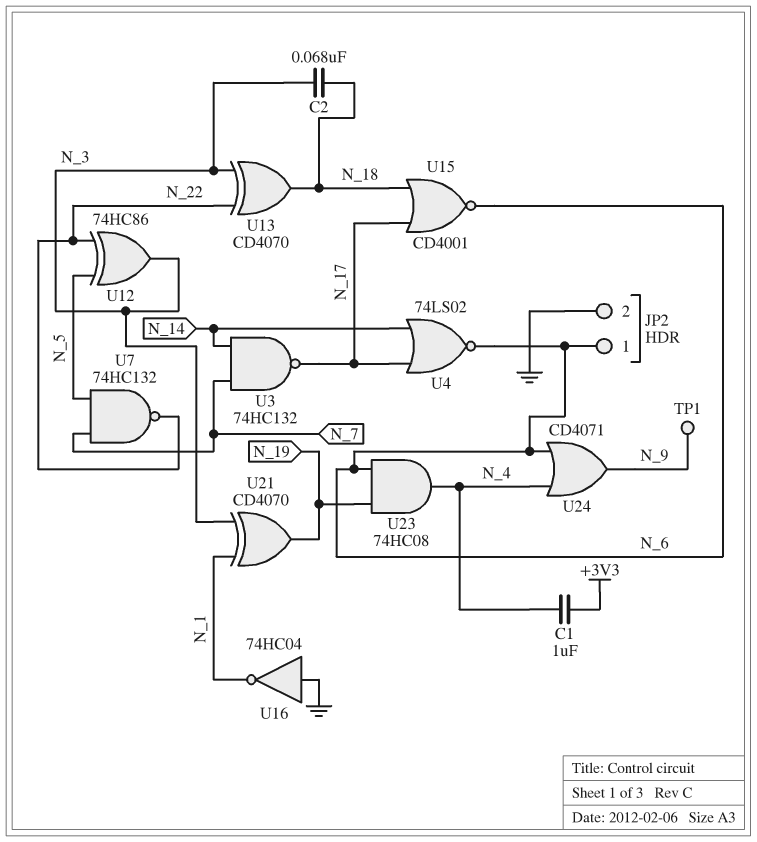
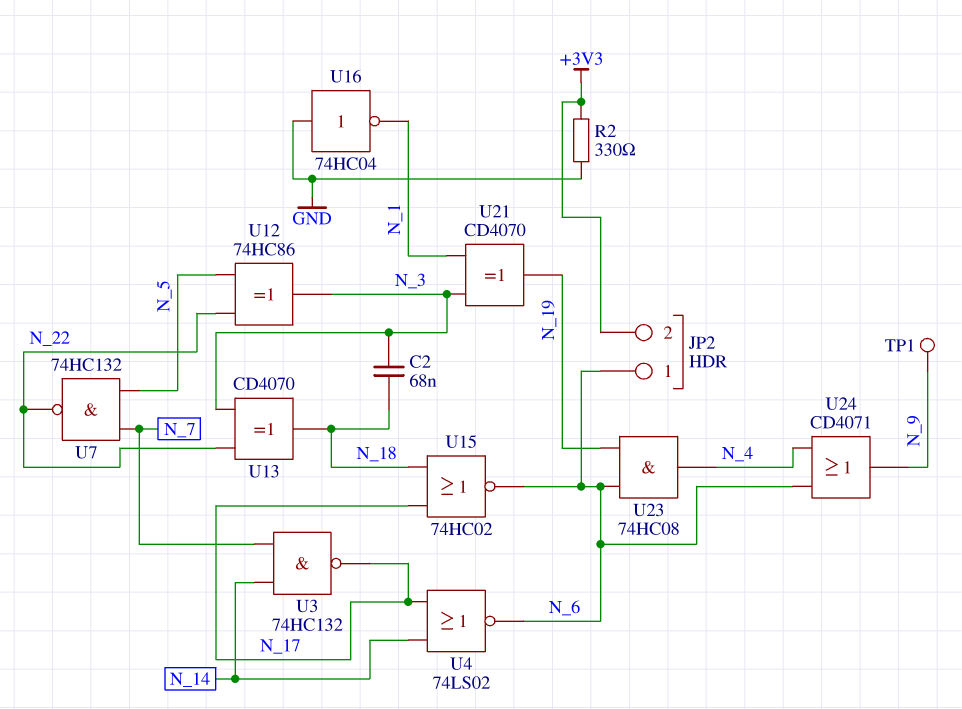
C1: 1uF (+3V3, N_4) -> none
JP2 pin 2: GND -> +3V3
R2: none -> 330 (+3V3, GND)
U15: NOR CD4001 (in N_17, in N_18, out N_6) -> NOR 74HC02 (in N_17, in N_18, out N_6)

